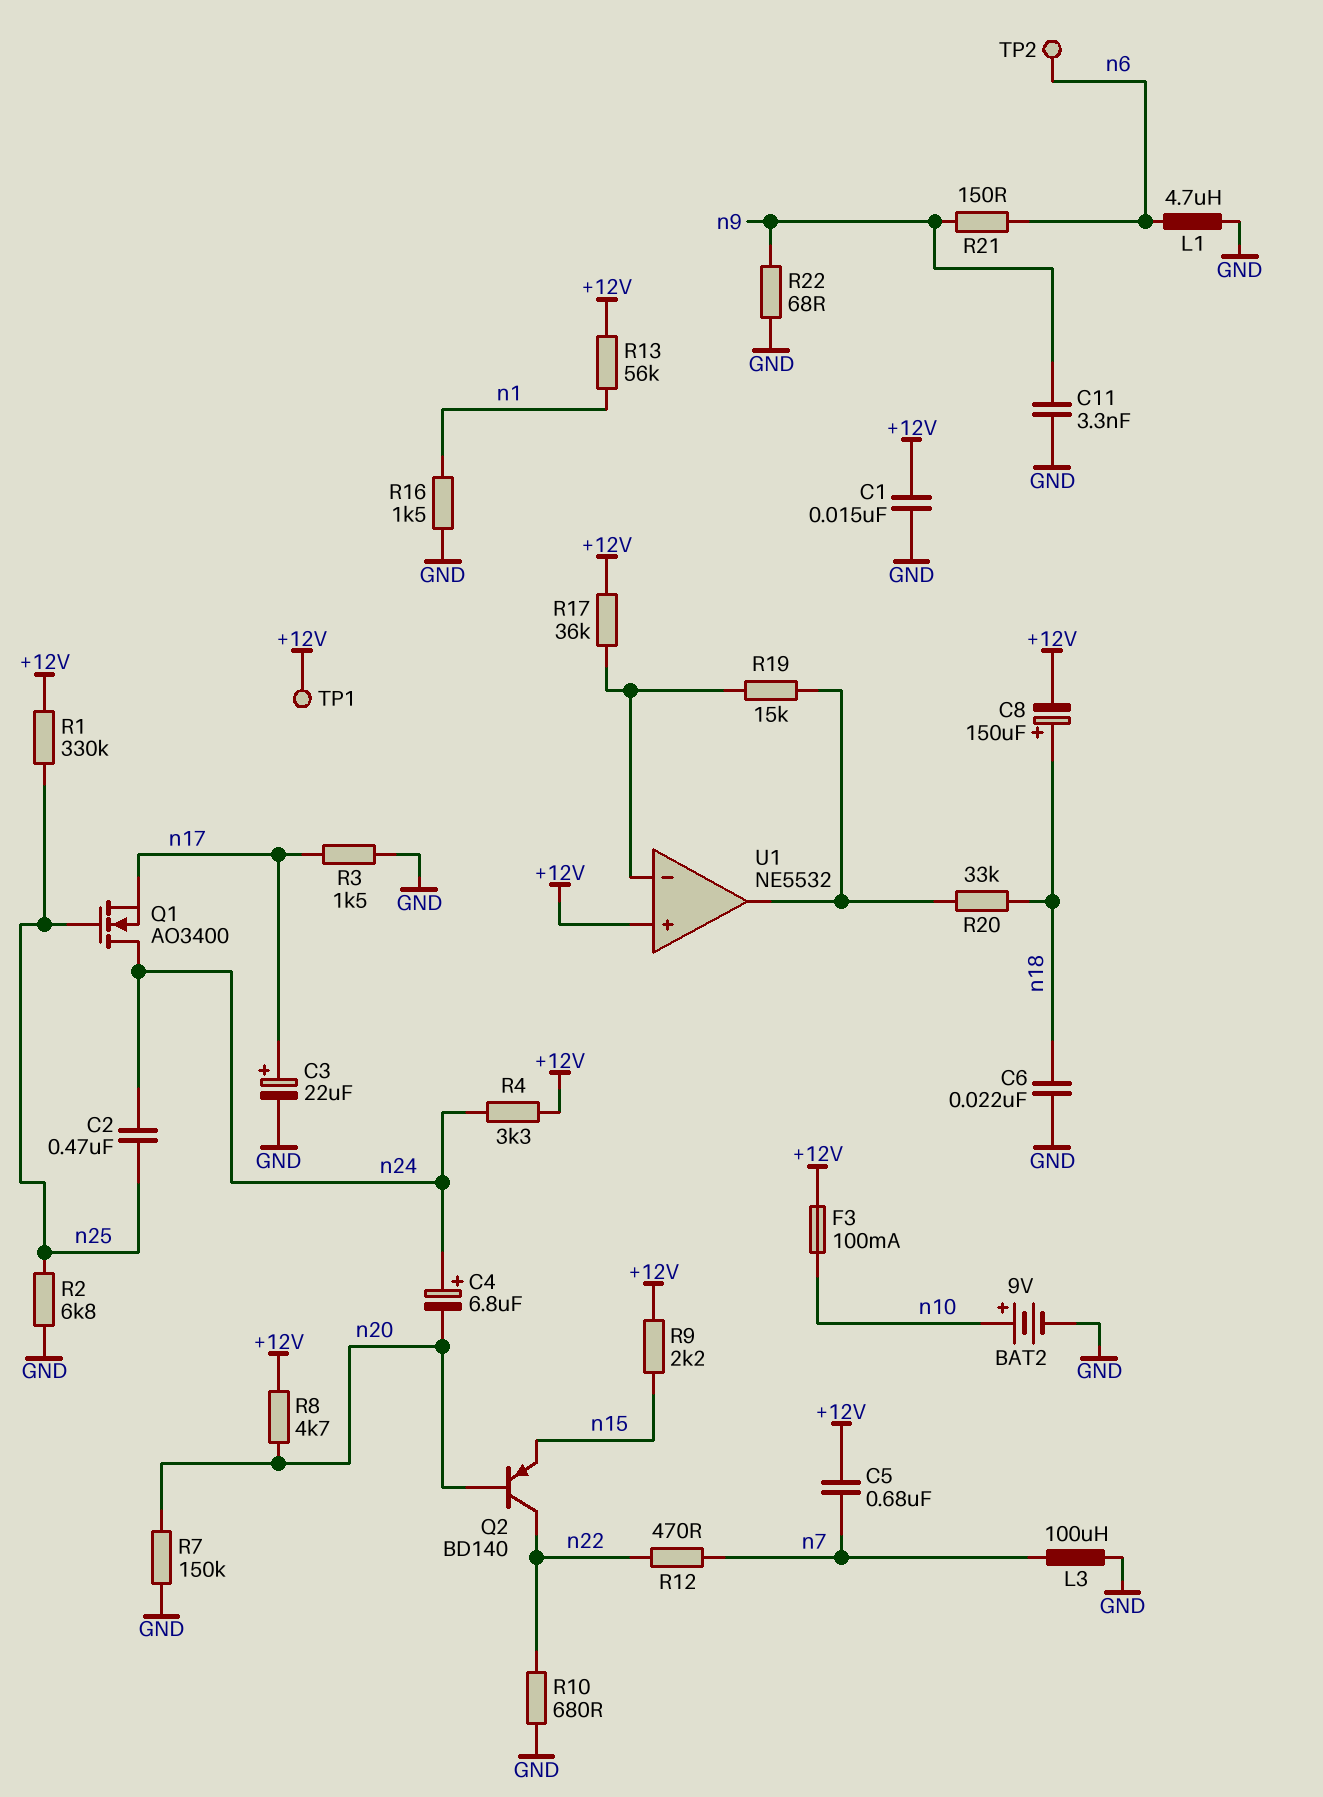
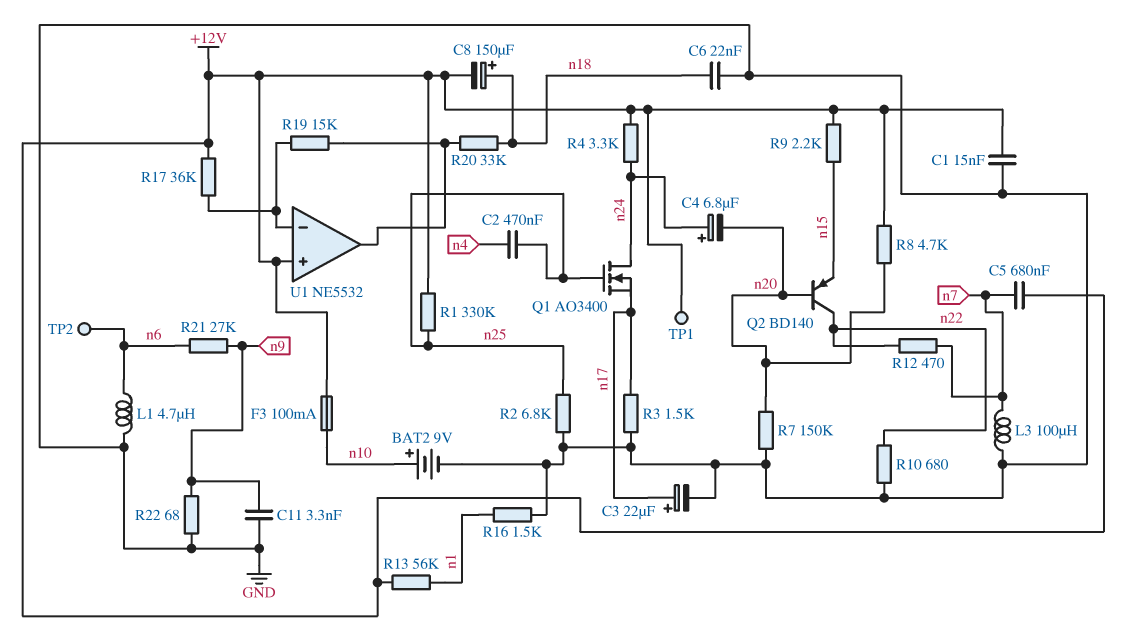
C2: 470nF (n24, n25) -> 470nF (n4, n25)
R21: 150 (n6, n9) -> 27k (n6, n9)

